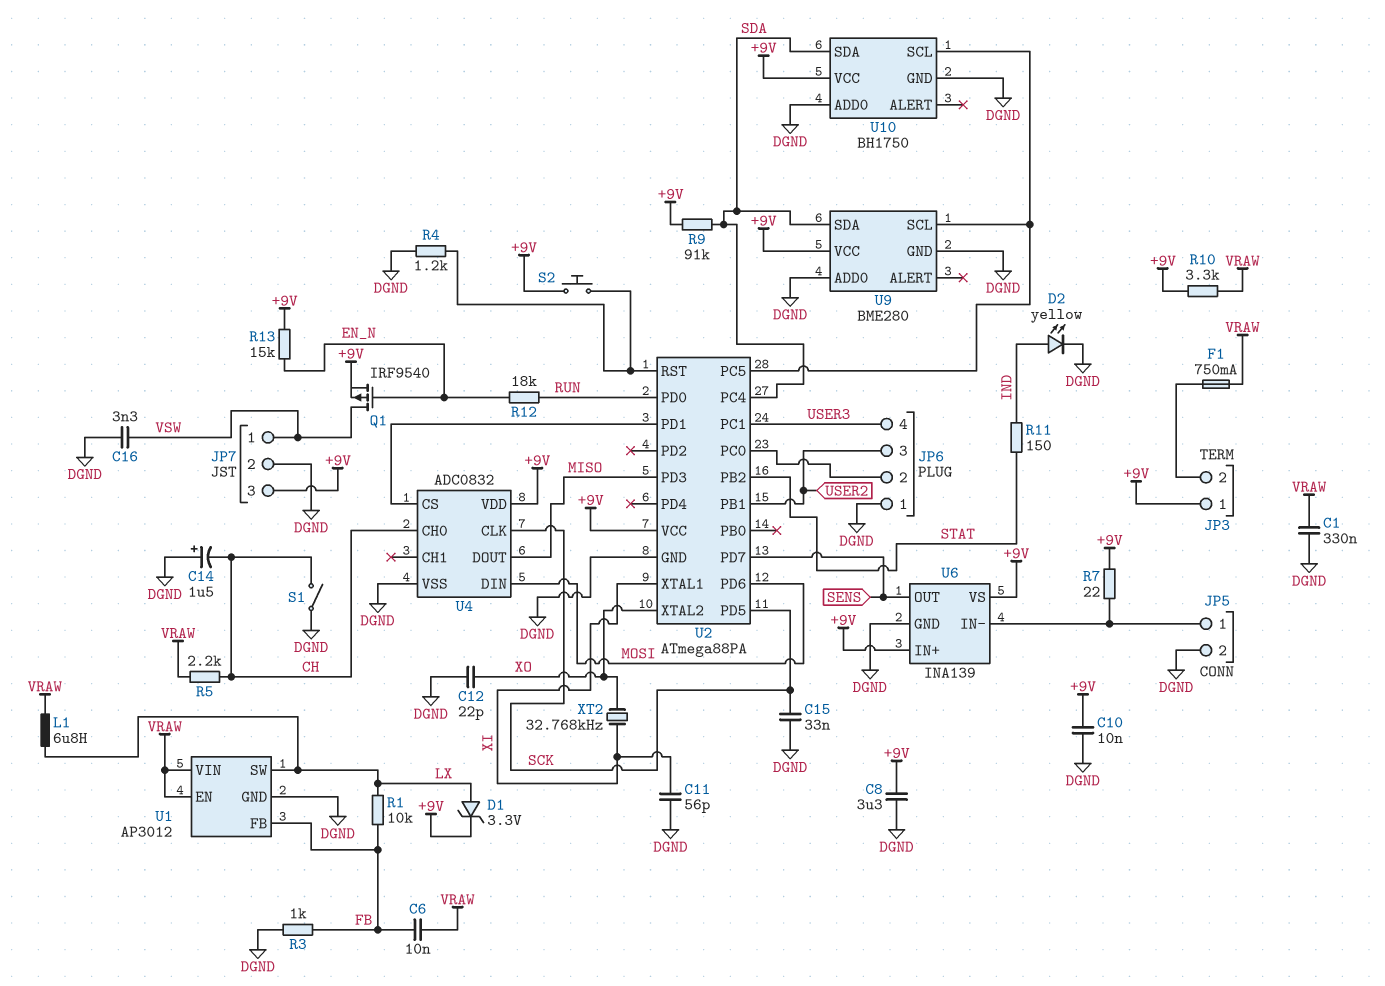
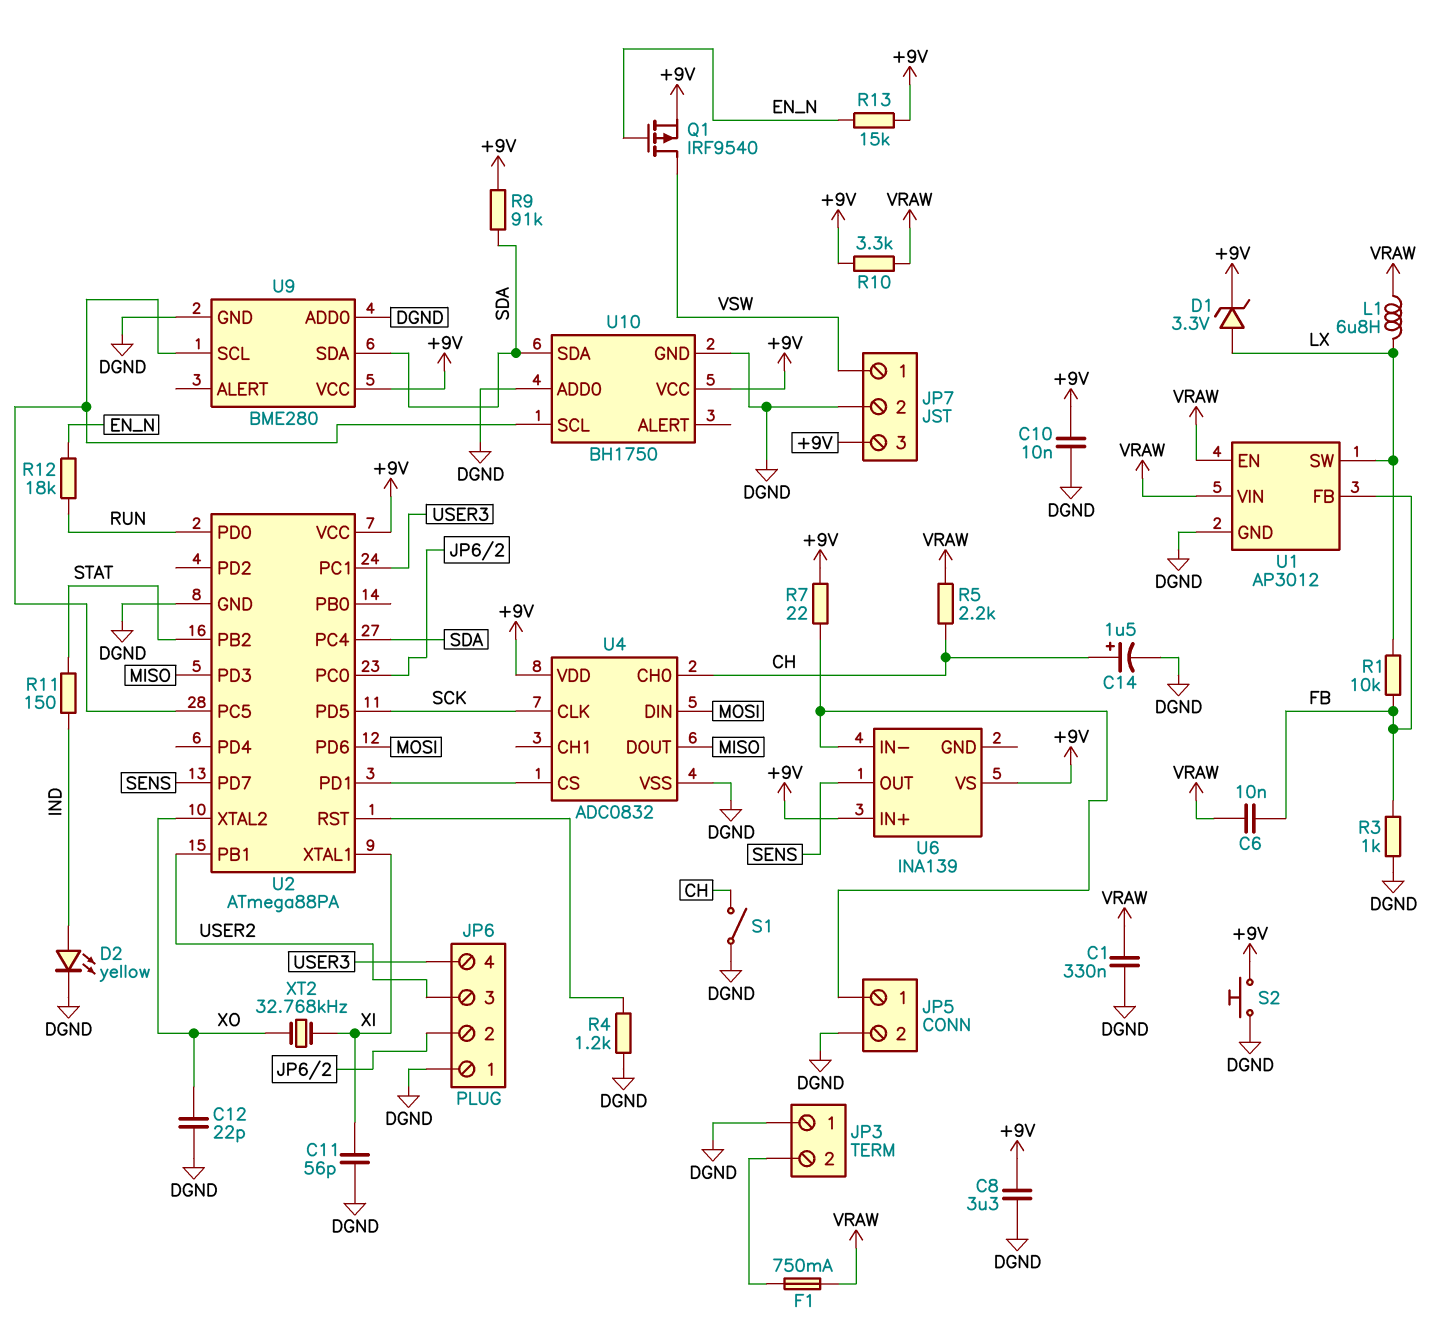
C14: 1.5uF (plus DGND, minus CH) -> 1.5uF (plus CH, minus DGND)
C15: 33nF (DGND, SCK) -> none
C16: 3.3nF (DGND, VSW) -> none
JP3 pin 1: +9V -> DGND
S2: button (+9V, U2/RST) -> button (+9V, DGND)
U6 pin GND: DGND -> none

